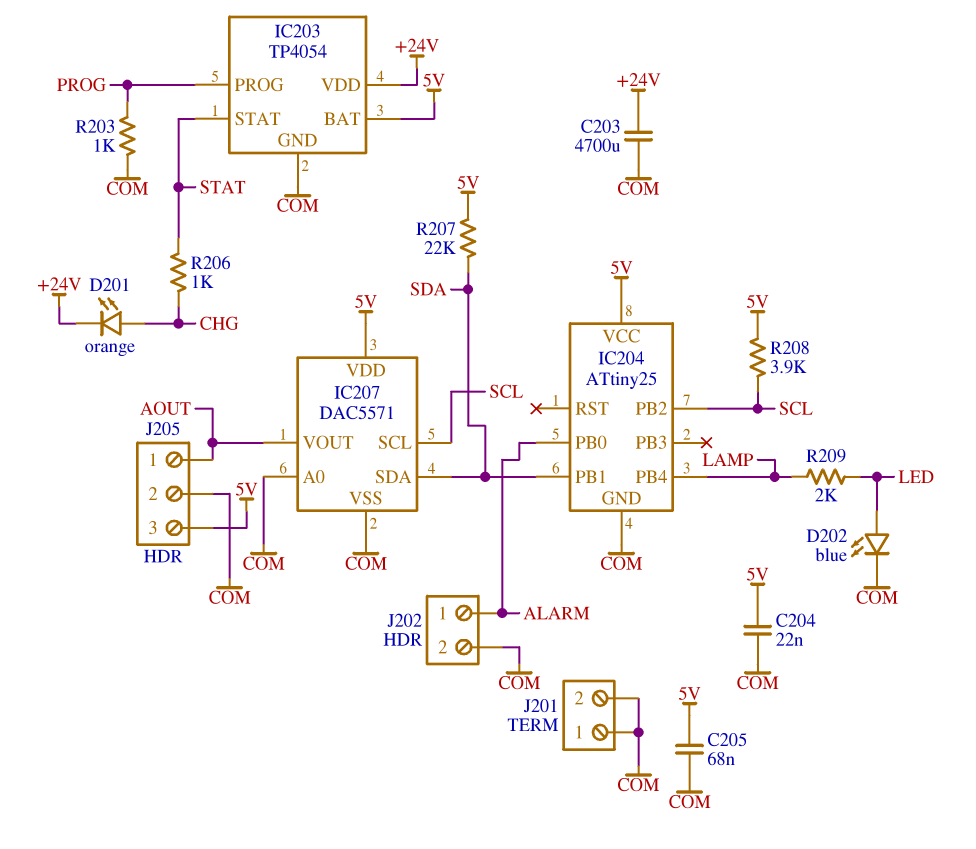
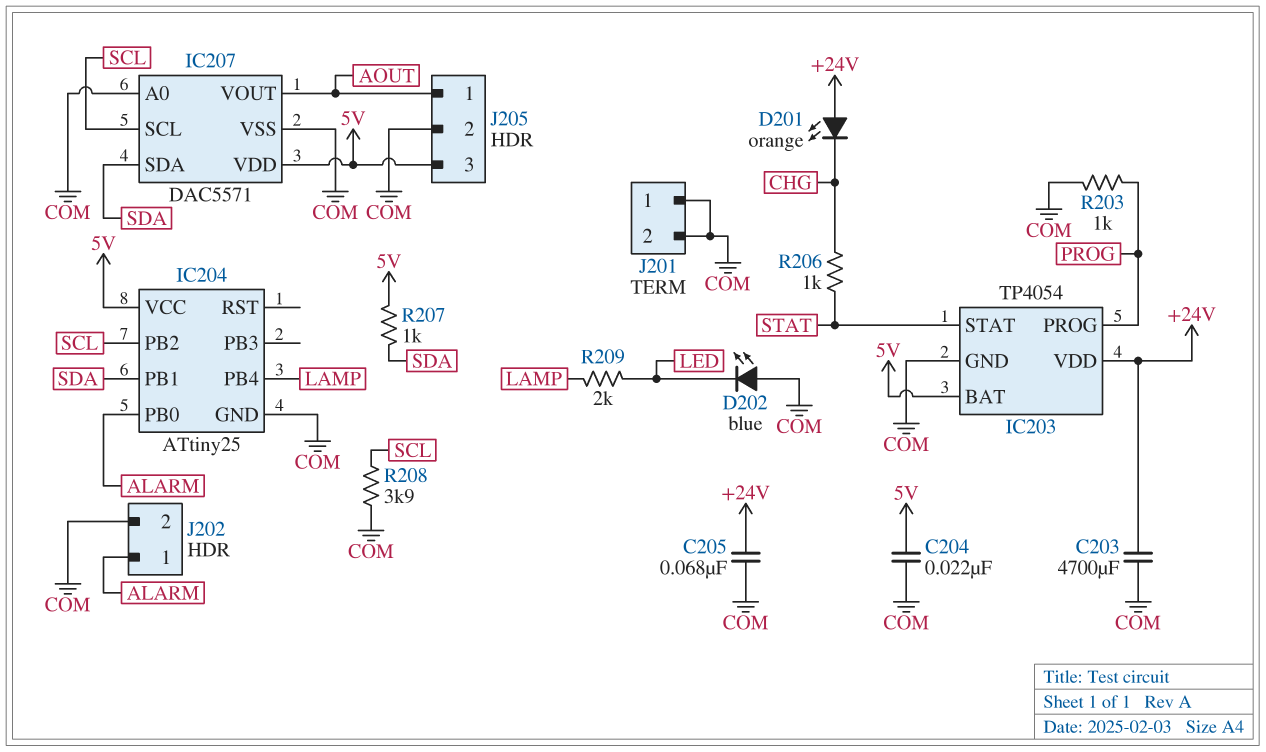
C205: 68nF (5V, COM) -> 68nF (+24V, COM)
D201: LED orange (A CHG, K +24V) -> LED orange (A +24V, K CHG)
D202: LED blue (A LED, K COM) -> LED blue (A COM, K LED)
R207: 22k (5V, SDA) -> 1k (5V, SDA)
R208: 3.9k (5V, SCL) -> 3.9k (COM, SCL)

